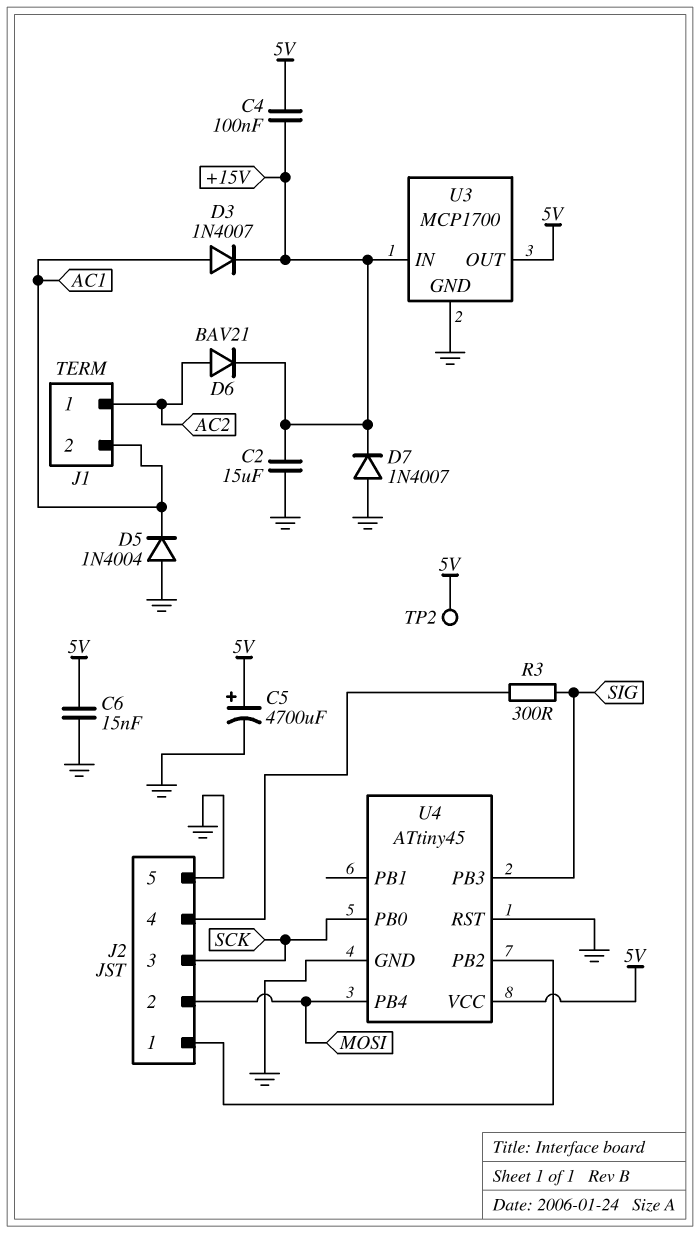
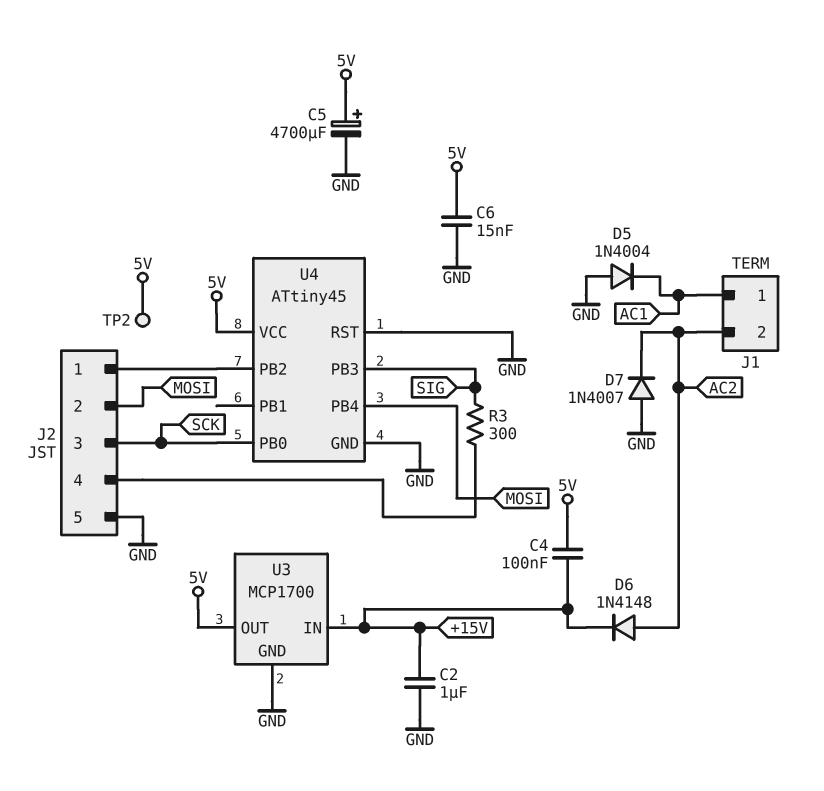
C2: 15uF (+15V, GND) -> 1uF (+15V, GND)
D3: diode 1N4007 (A AC1, K +15V) -> none
D6: diode BAV21 (A AC2, K +15V) -> diode 1N4148 (A AC2, K +15V)
D7: diode 1N4007 (A GND, K +15V) -> diode 1N4007 (A GND, K AC2)
J1 pin 1: AC2 -> AC1
J1 pin 2: AC1 -> AC2

